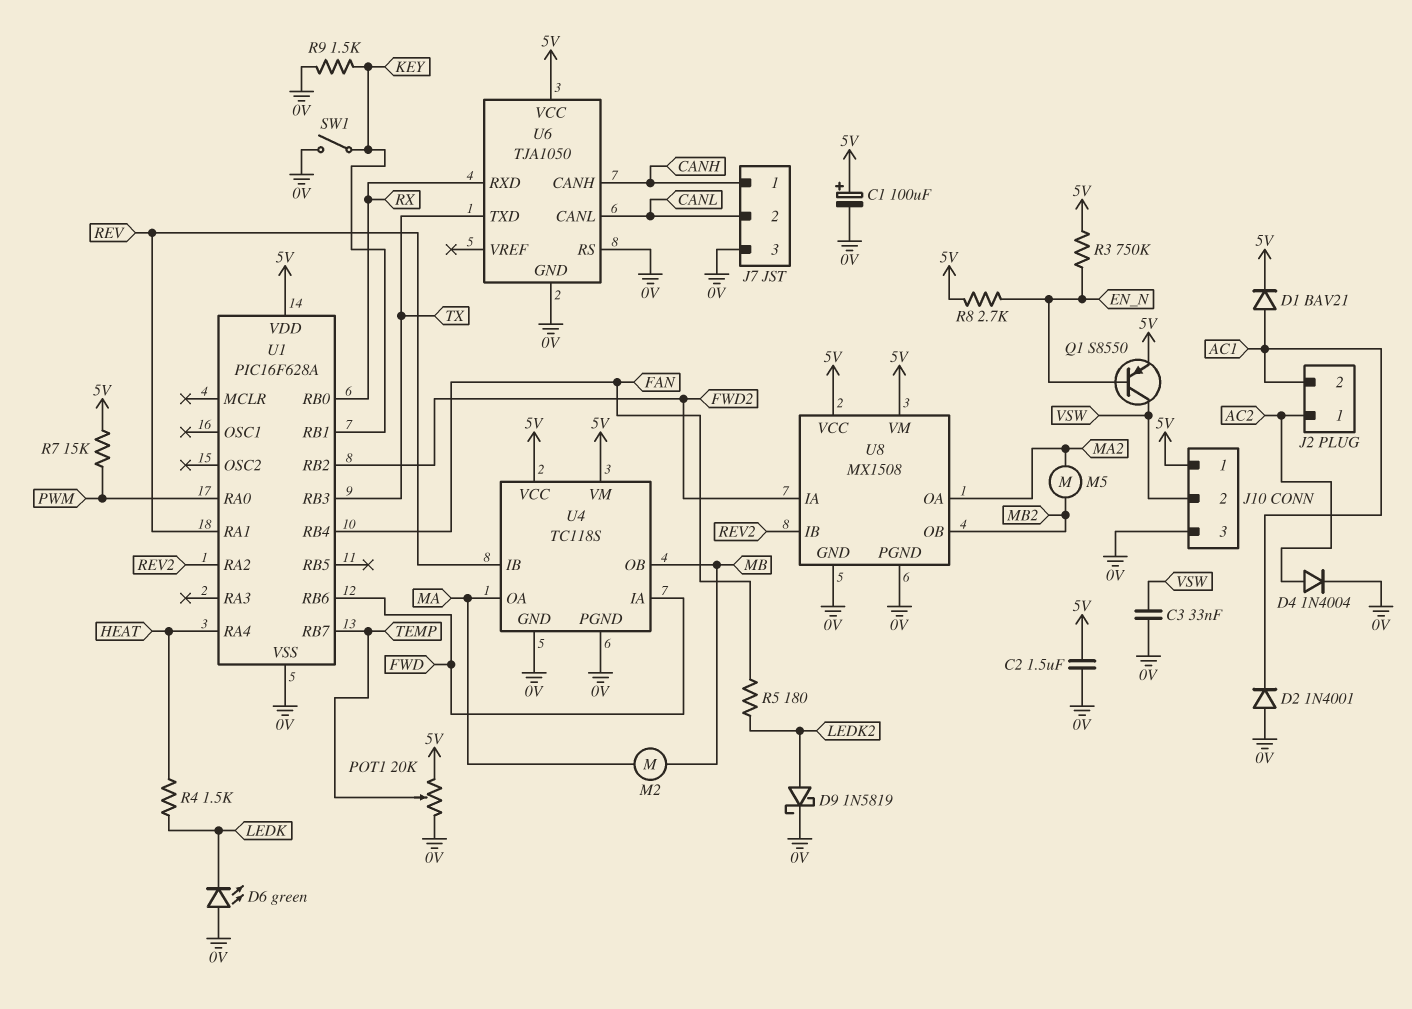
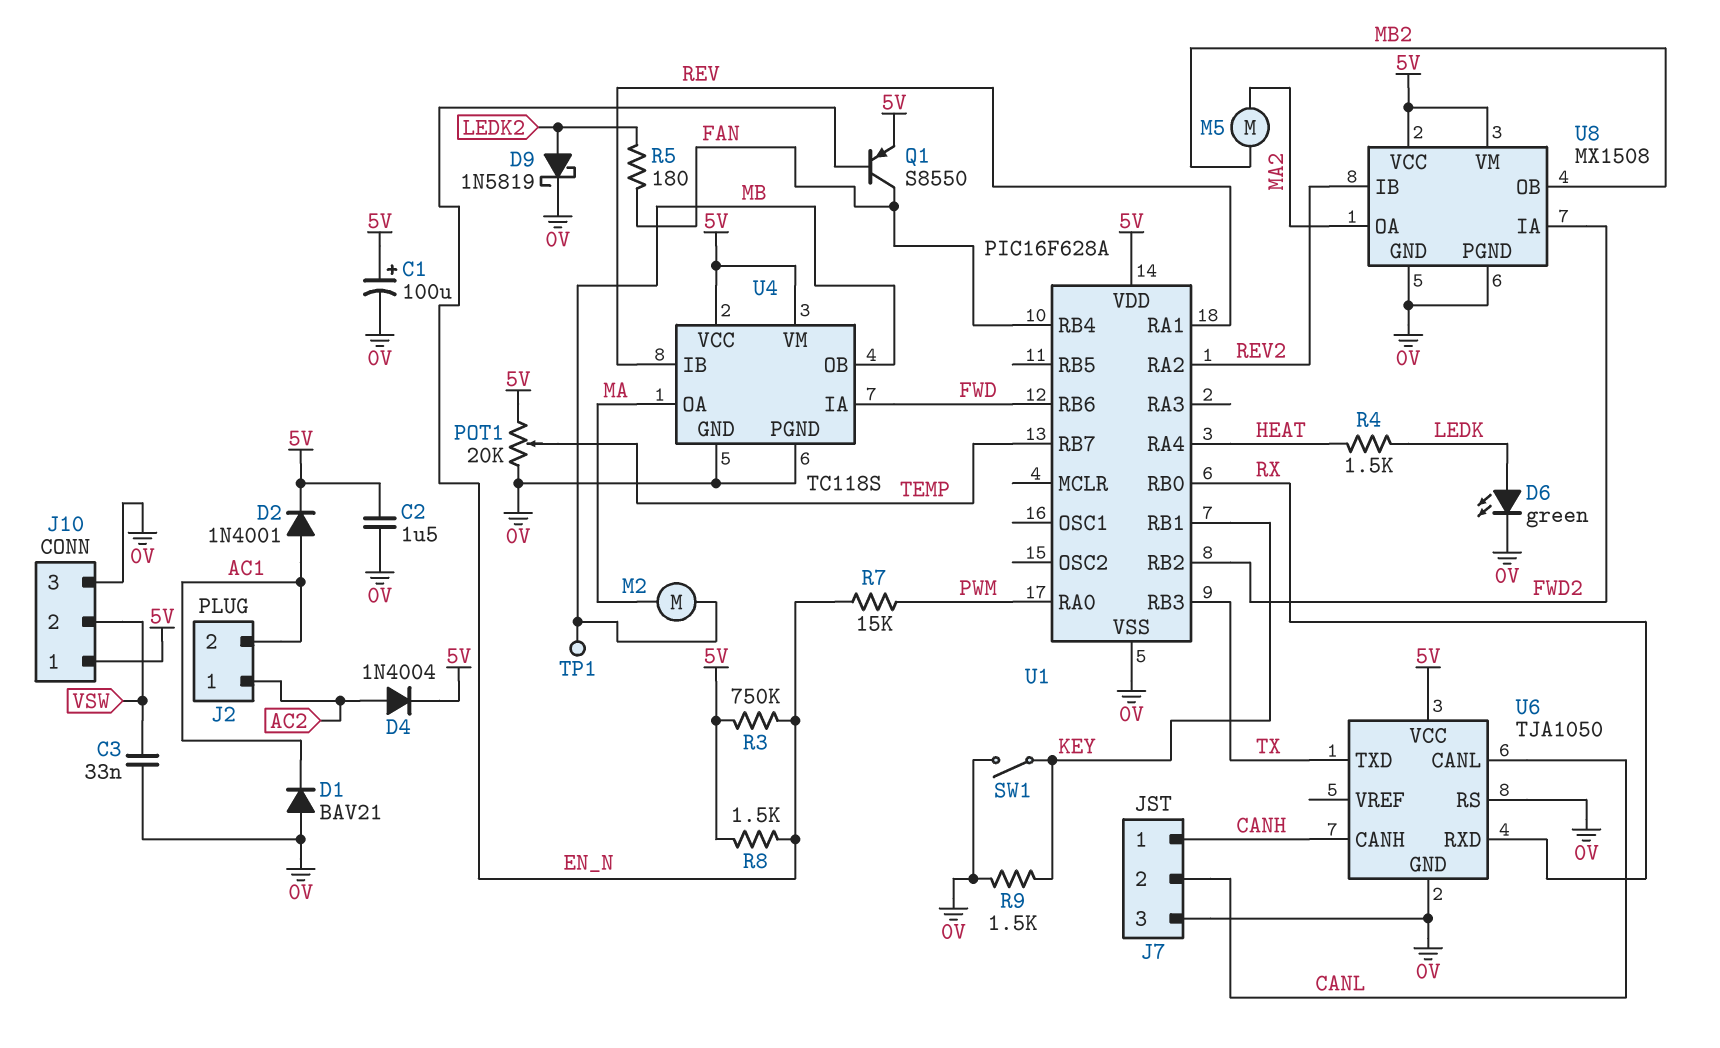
D1: diode BAV21 (A AC1, K 5V) -> diode BAV21 (A 0V, K AC1)
D2: diode 1N4001 (A 0V, K AC1) -> diode 1N4001 (A AC1, K 5V)
D4: diode 1N4004 (A AC2, K 0V) -> diode 1N4004 (A AC2, K 5V)
D6: LED green (A 0V, K LEDK) -> LED green (A LEDK, K 0V)
Q1: PNP S8550 (B EN_N, C VSW, E 5V) -> PNP S8550 (B EN_N, C FAN, E 5V)
R7: 15k (5V, PWM) -> 15k (EN_N, PWM)
R8: 2.7k (5V, EN_N) -> 1.5k (5V, EN_N)
TP1: none -> test point (MB)

